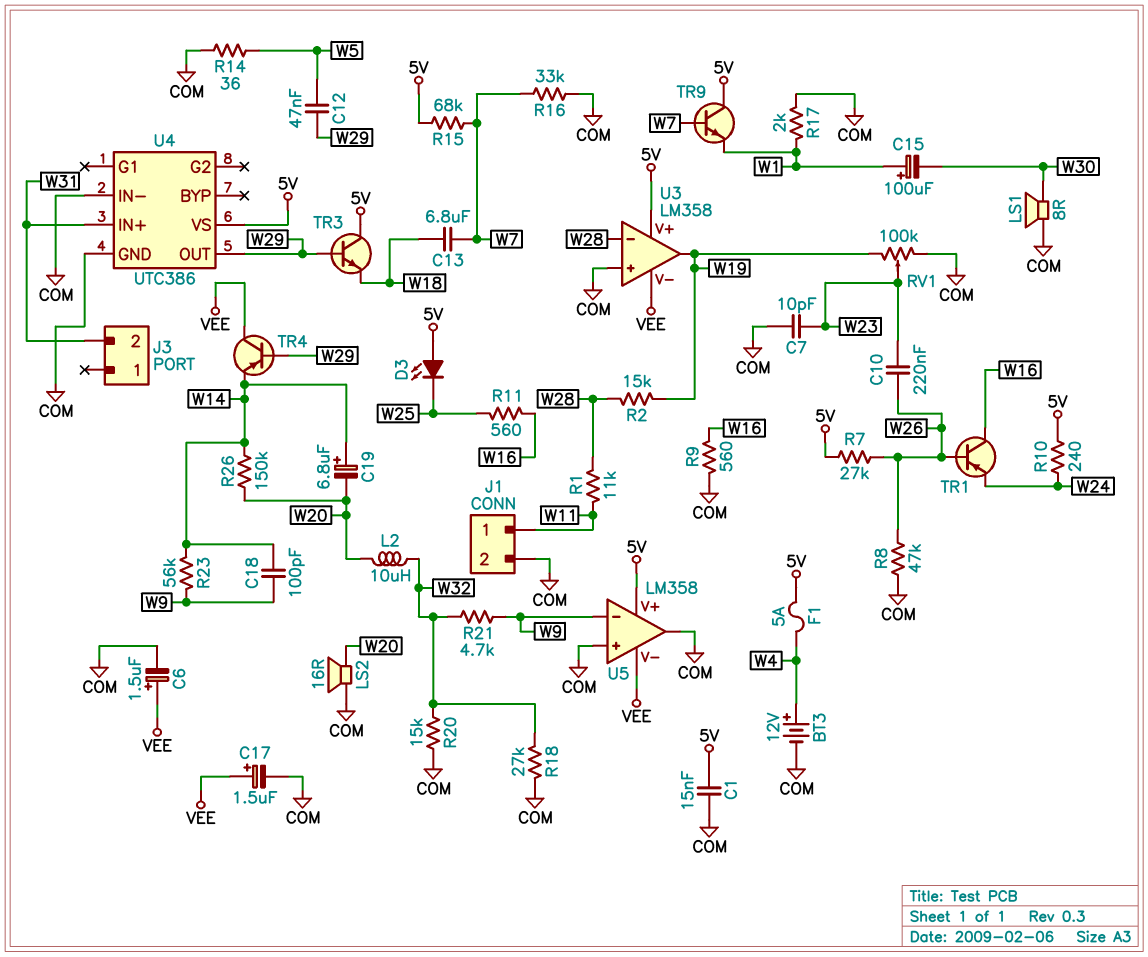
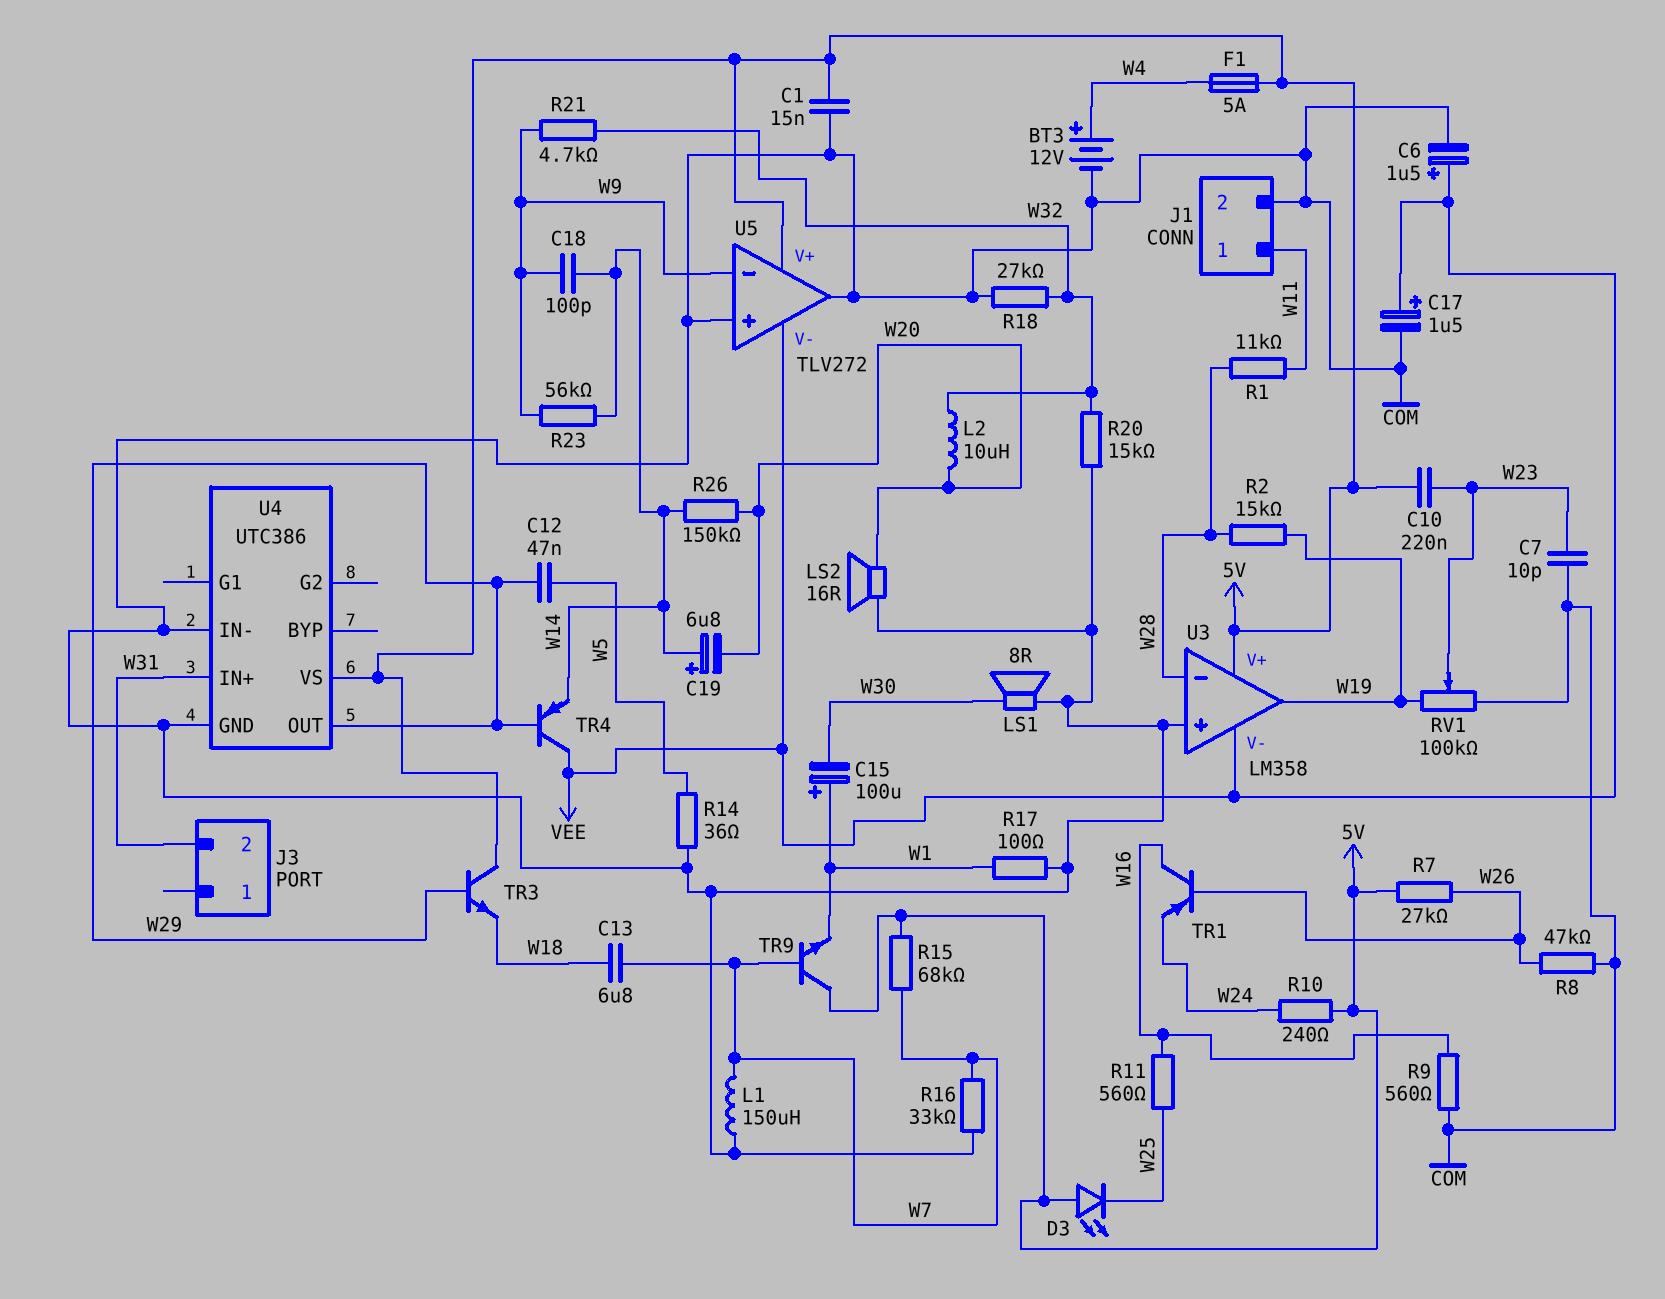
C10: 220nF (W23, W26) -> 220nF (5V, W23)
L1: none -> 150uH (COM, W7)
R17: 2k (COM, W1) -> 100 (COM, W1)
U5: LM358 -> TLV272

